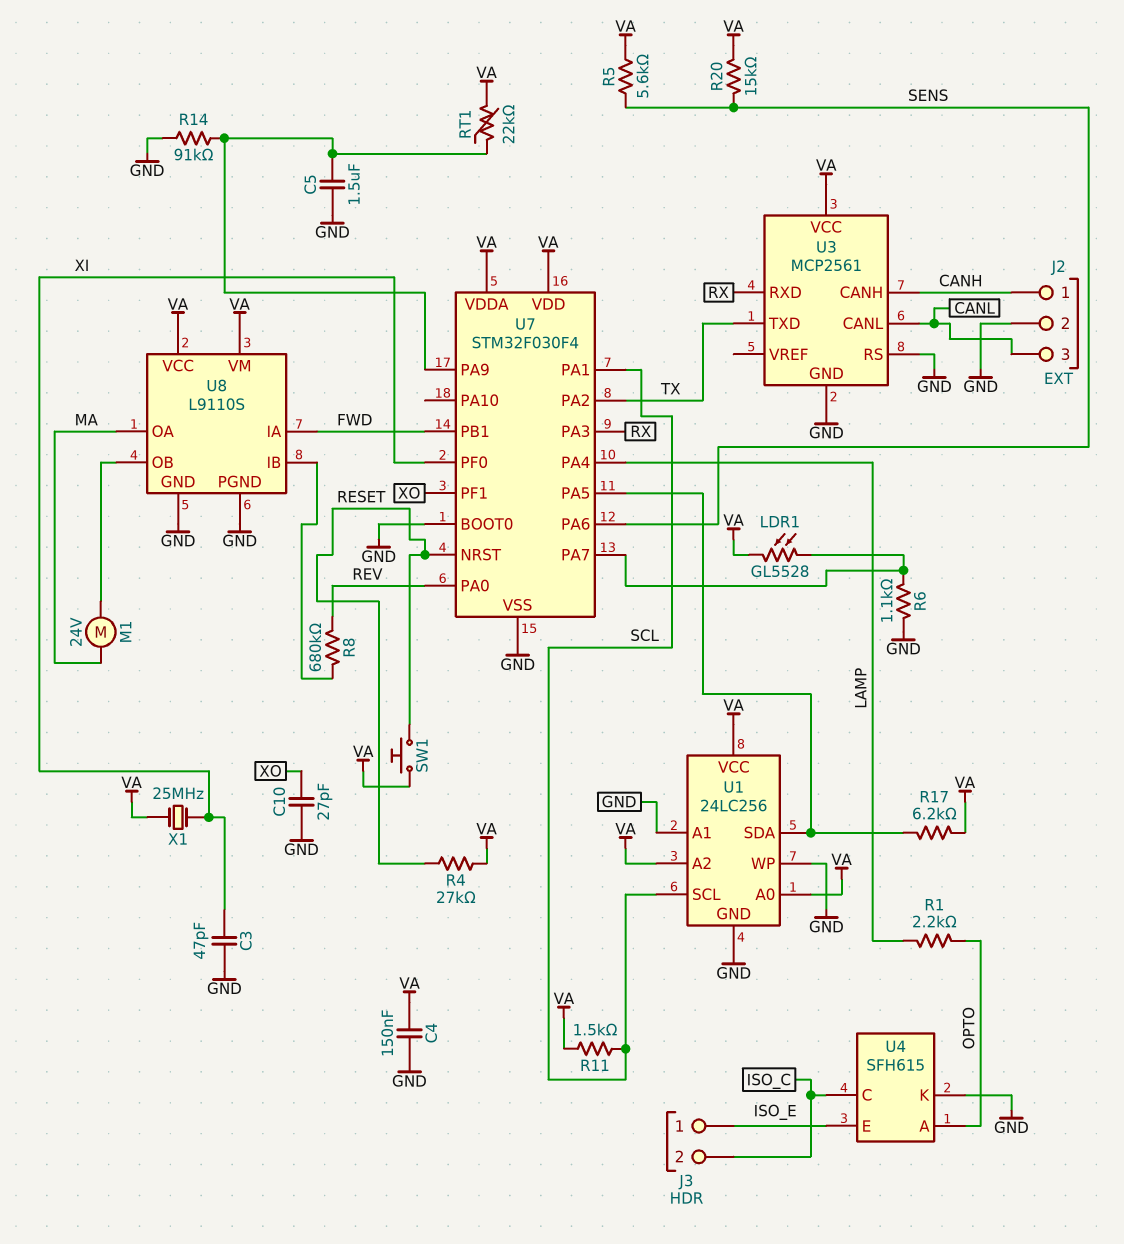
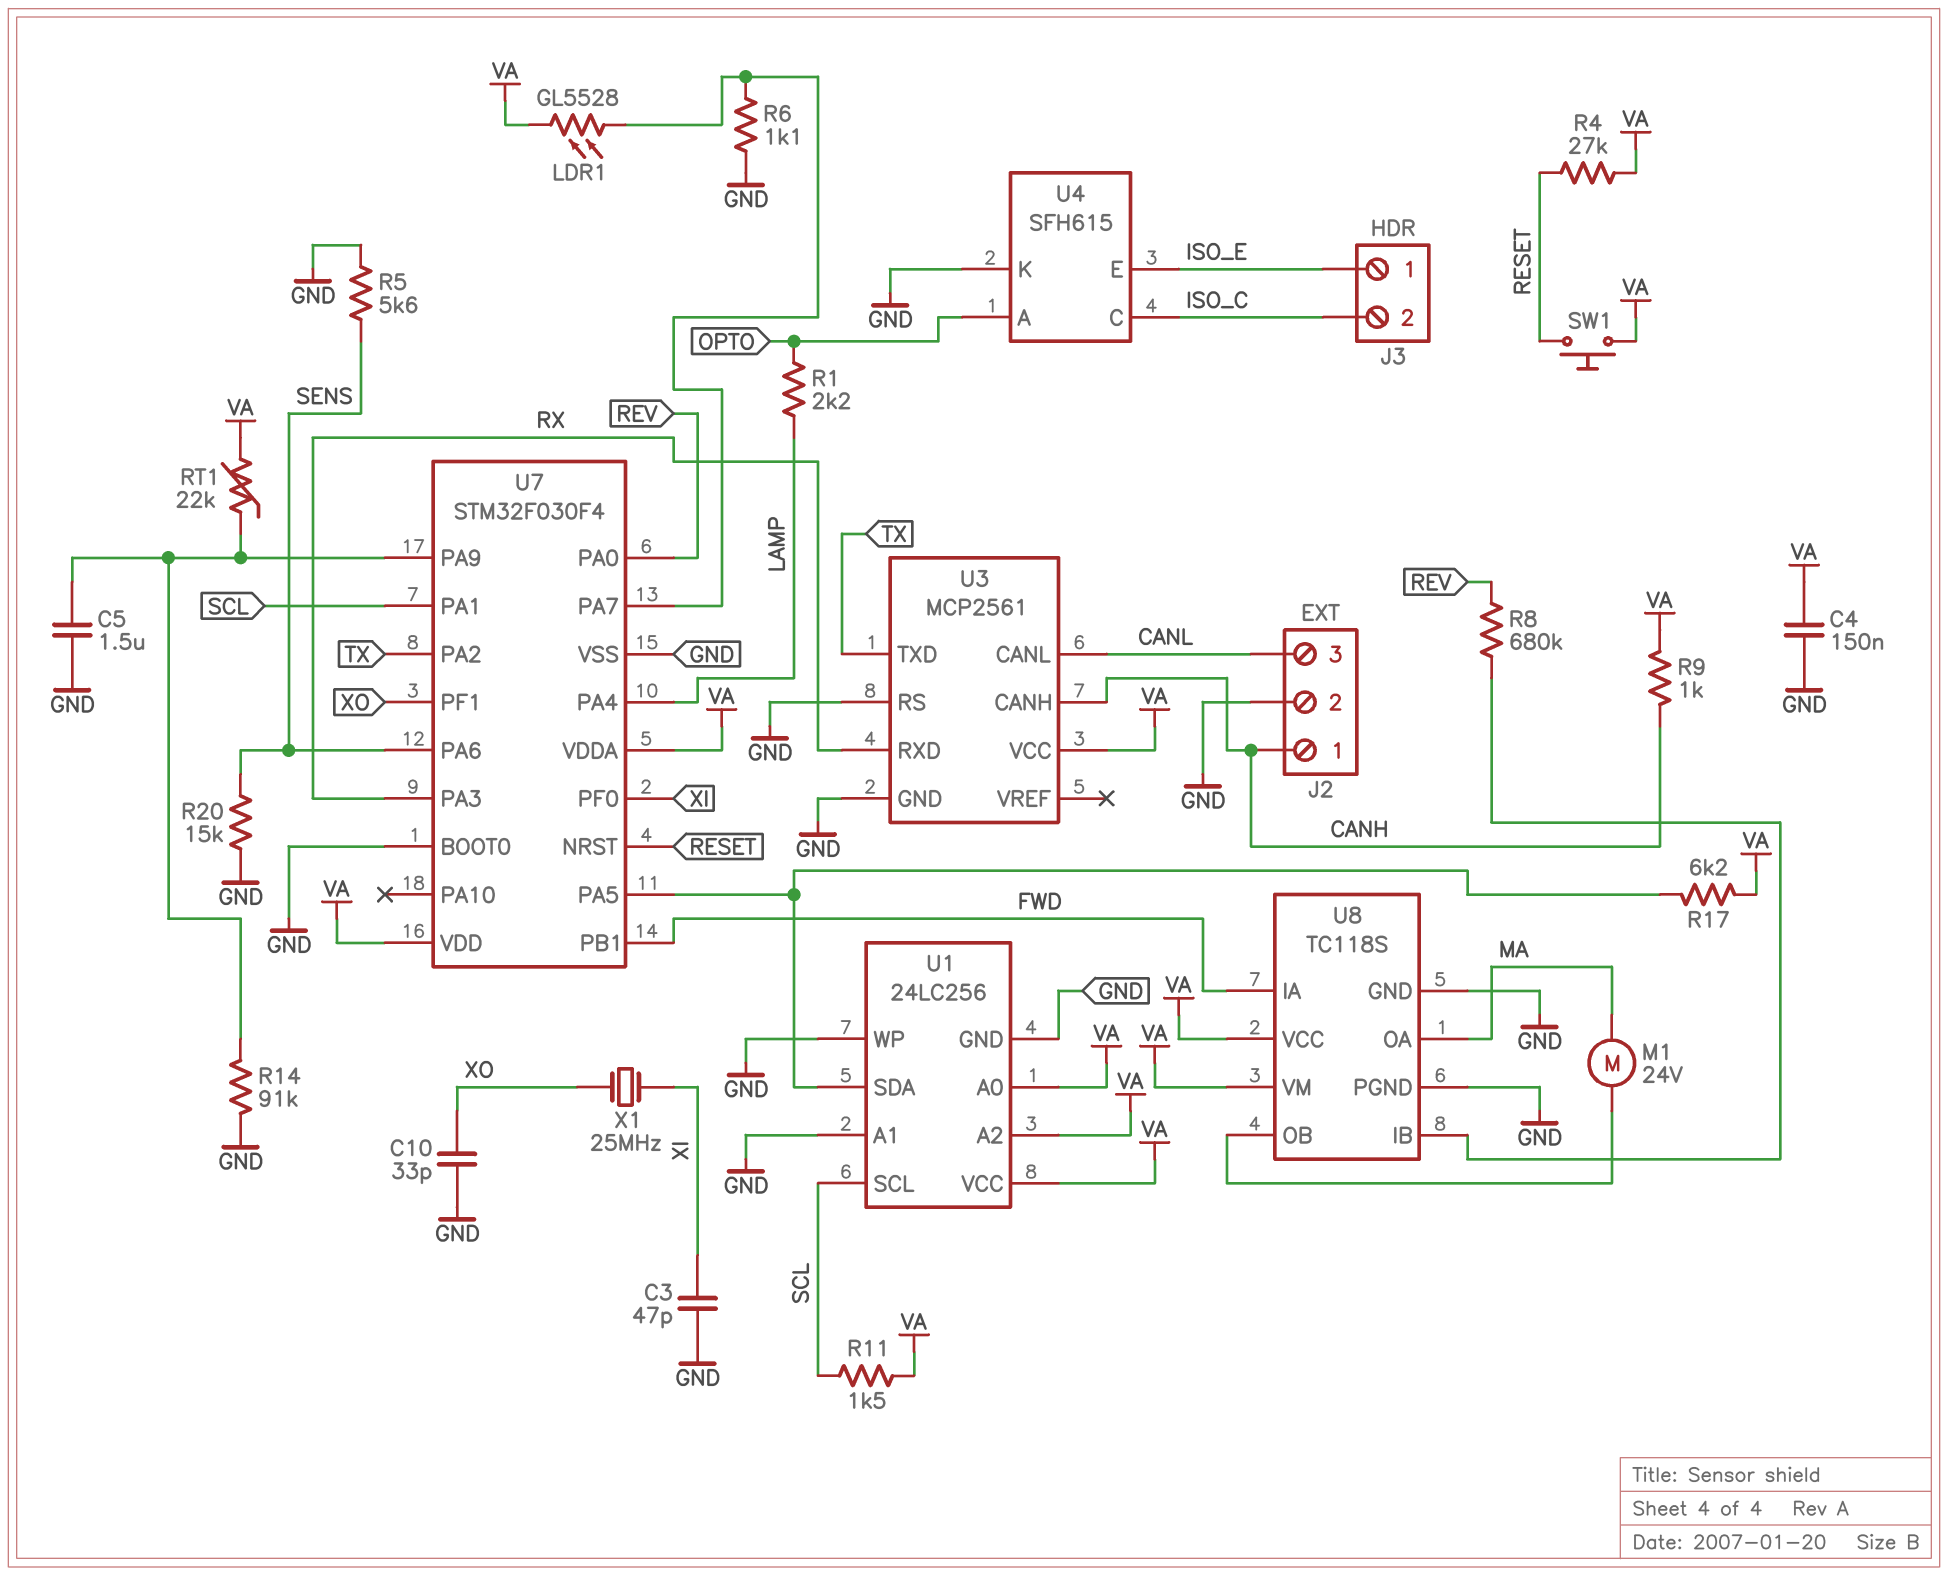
C10: 27pF (GND, XO) -> 33pF (GND, XO)
R5: 5.6k (SENS, VA) -> 5.6k (GND, SENS)
R9: none -> 1k (CANH, VA)
R20: 15k (SENS, VA) -> 15k (GND, SENS)
U8: L9110S -> TC118S
X1: 25MHz (VA, XI) -> 25MHz (XI, XO)

